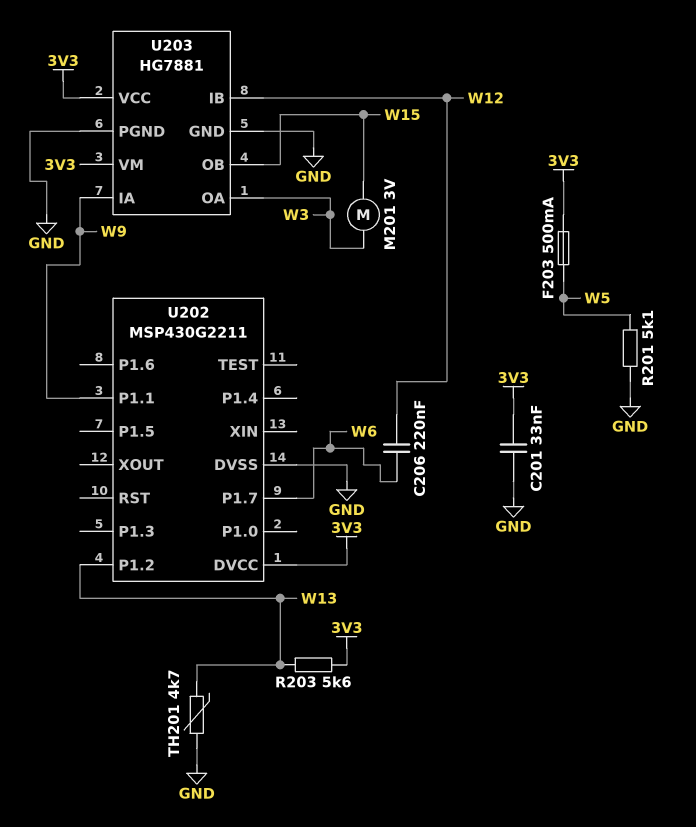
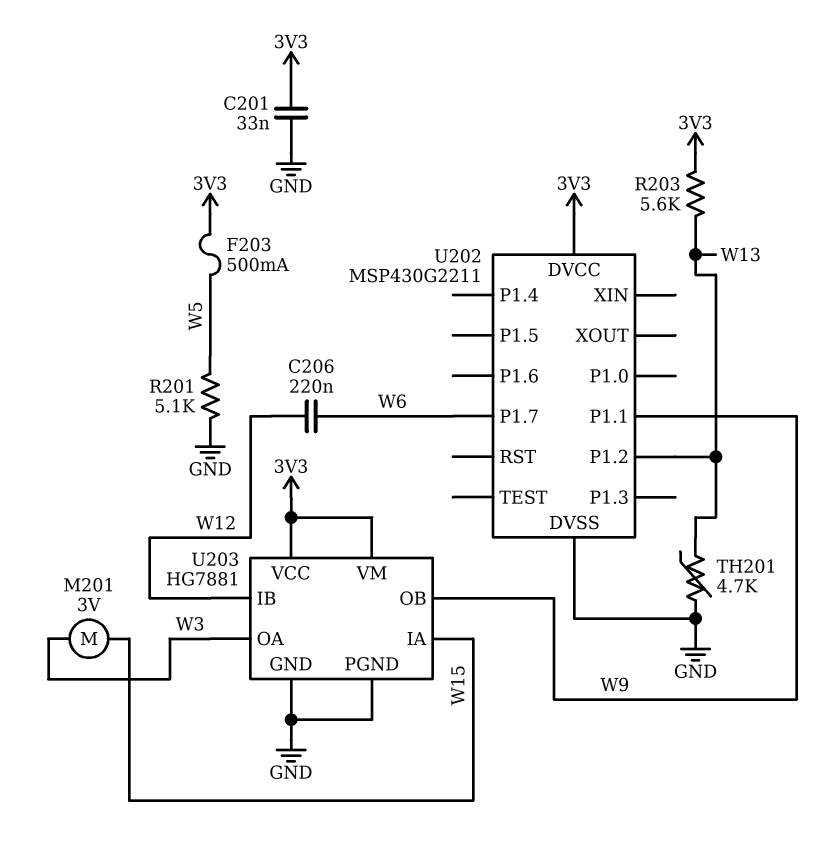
U203 pin IA: W9 -> W15
U203 pin OB: W15 -> W9

